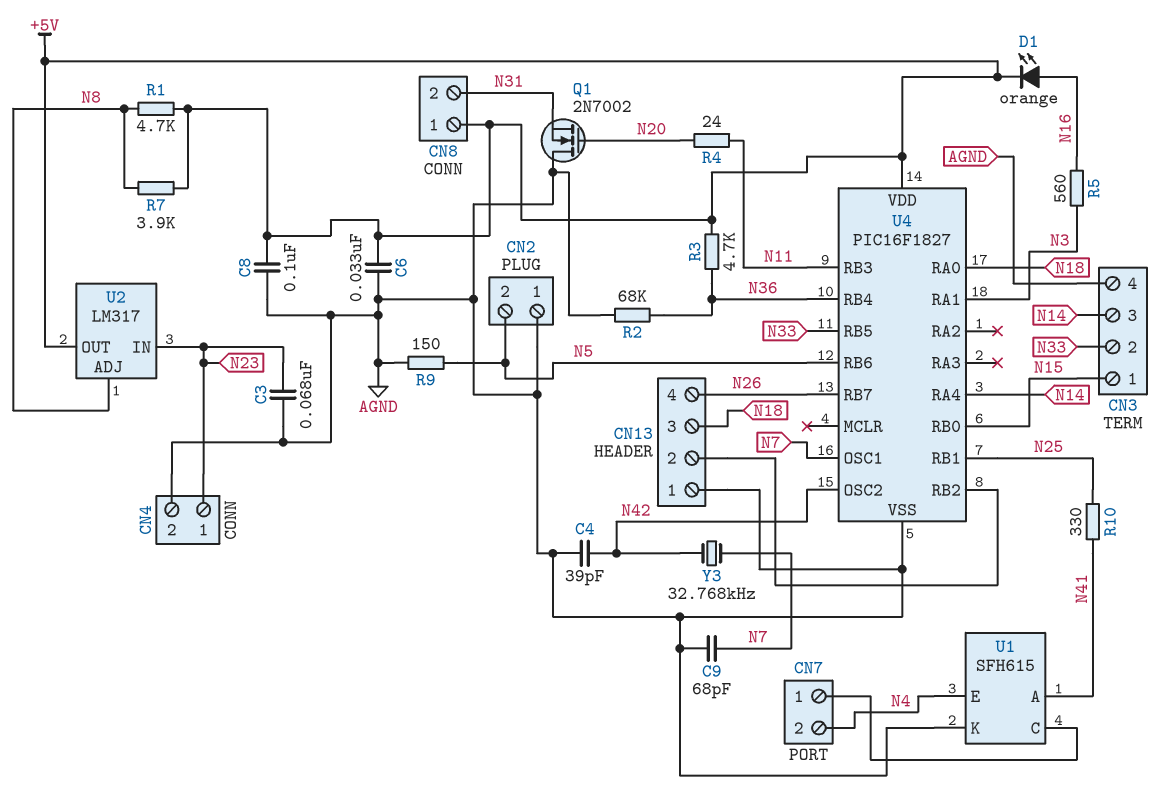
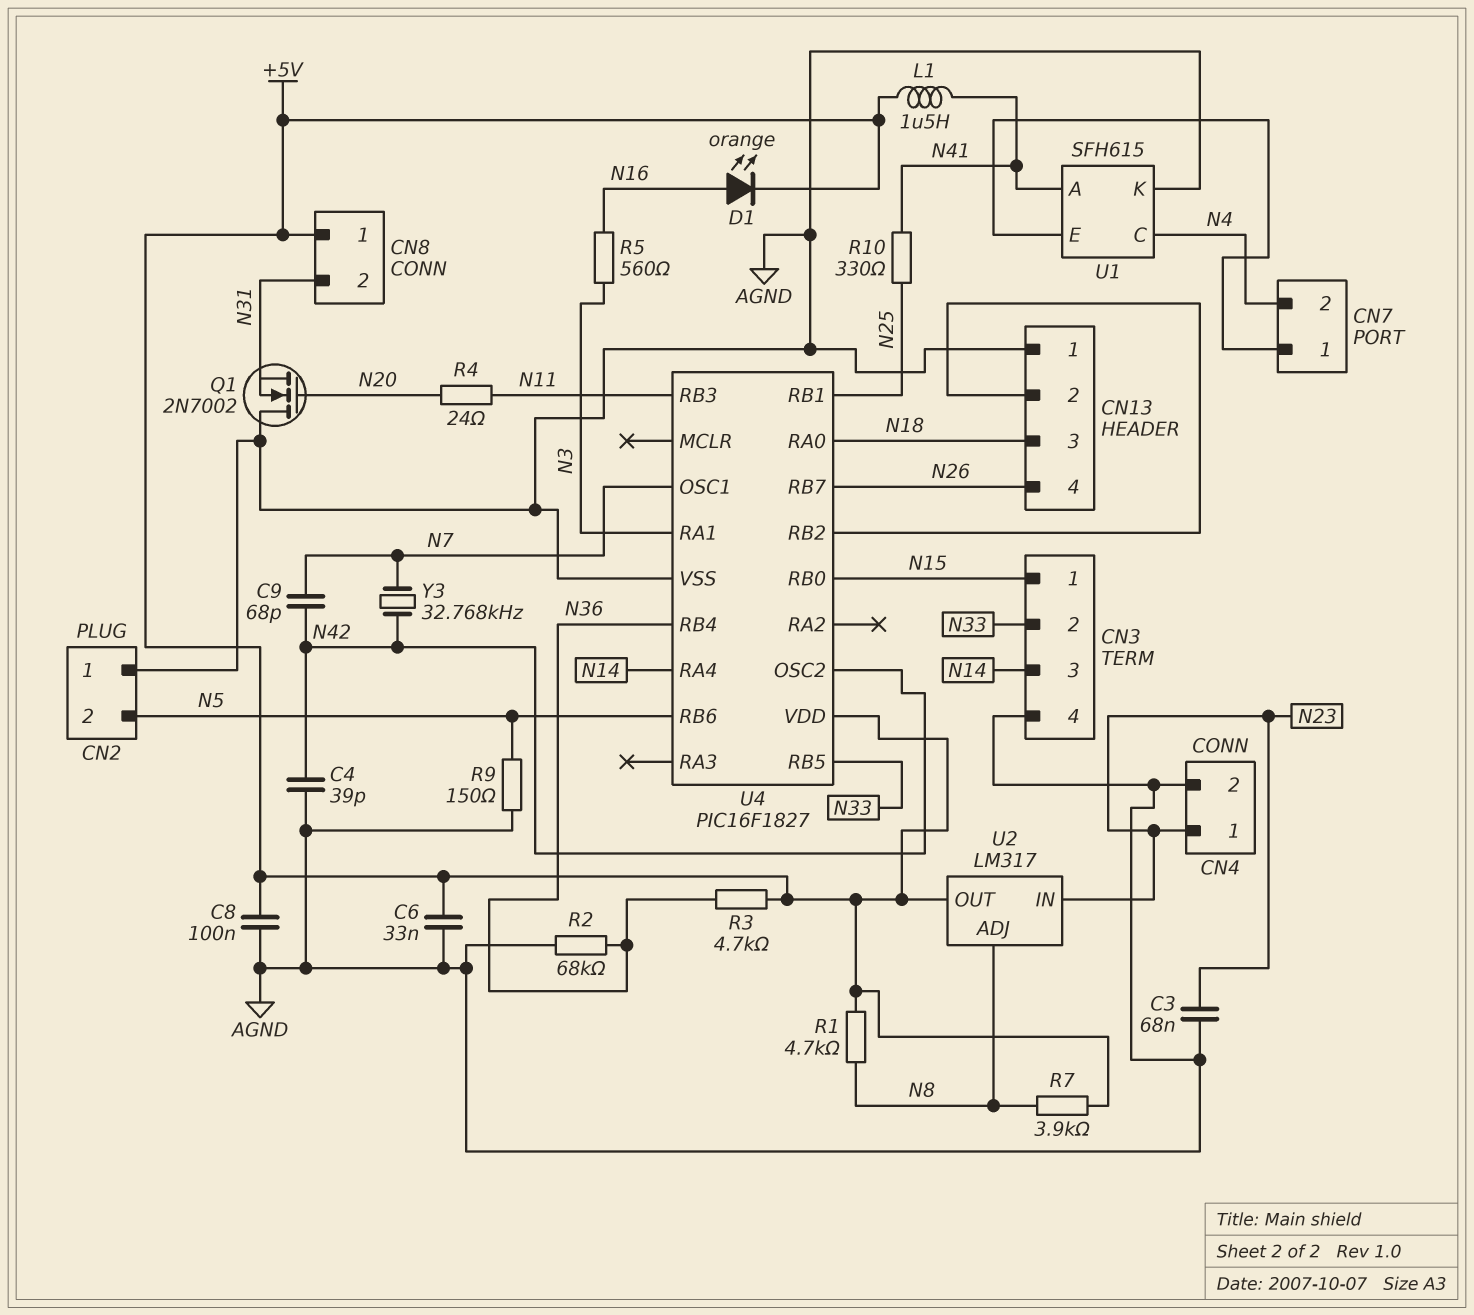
C9: 68pF (AGND, N7) -> 68pF (N7, N42)
L1: none -> 1.5uH (+5V, N41)
U1 pin C: CN7/1 -> N4
U1 pin E: N4 -> CN7/1

